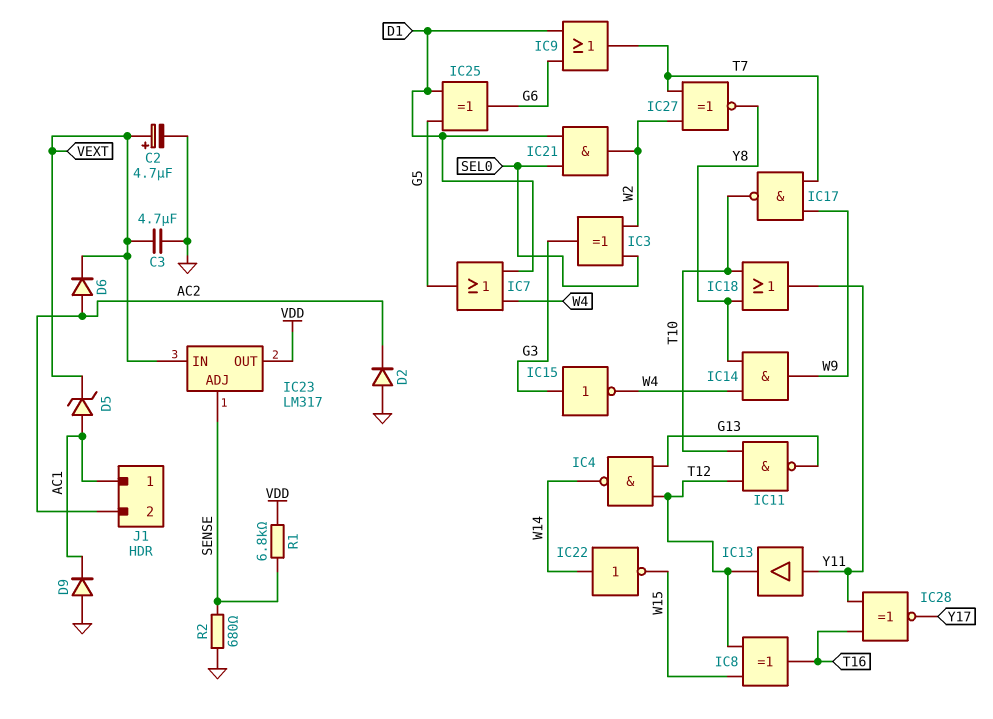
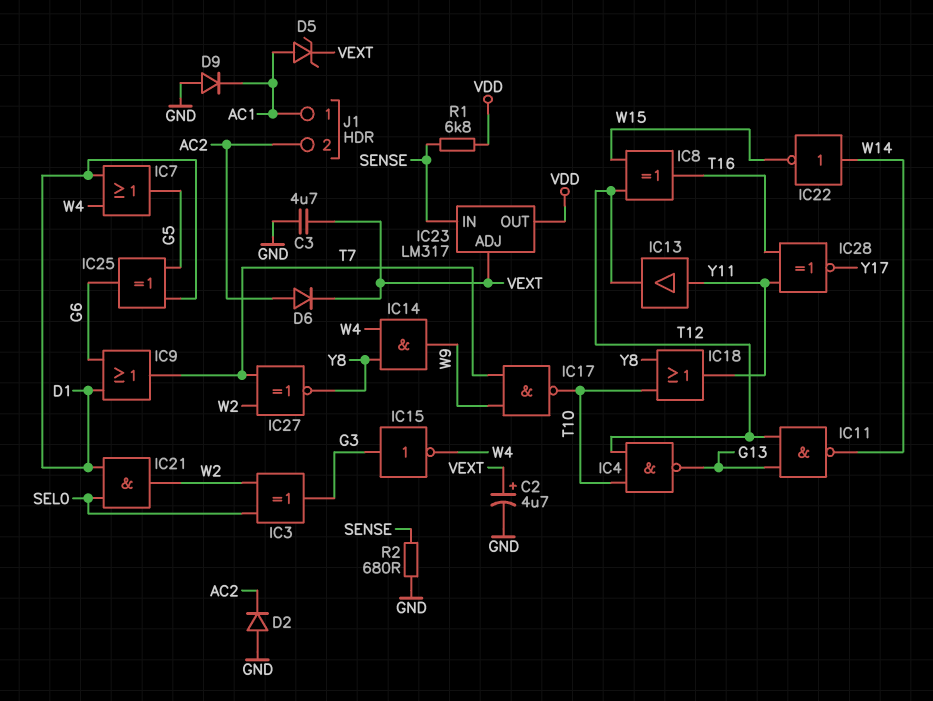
IC4: NAND (in G13, in T12, out W14) -> NAND (in T10, in T12, out G13)
IC11: NAND (in T10, in T12, out G13) -> NAND (in G13, in T12, out W14)
IC23 pin ADJ: SENSE -> VEXT
IC23 pin IN: VEXT -> SENSE

